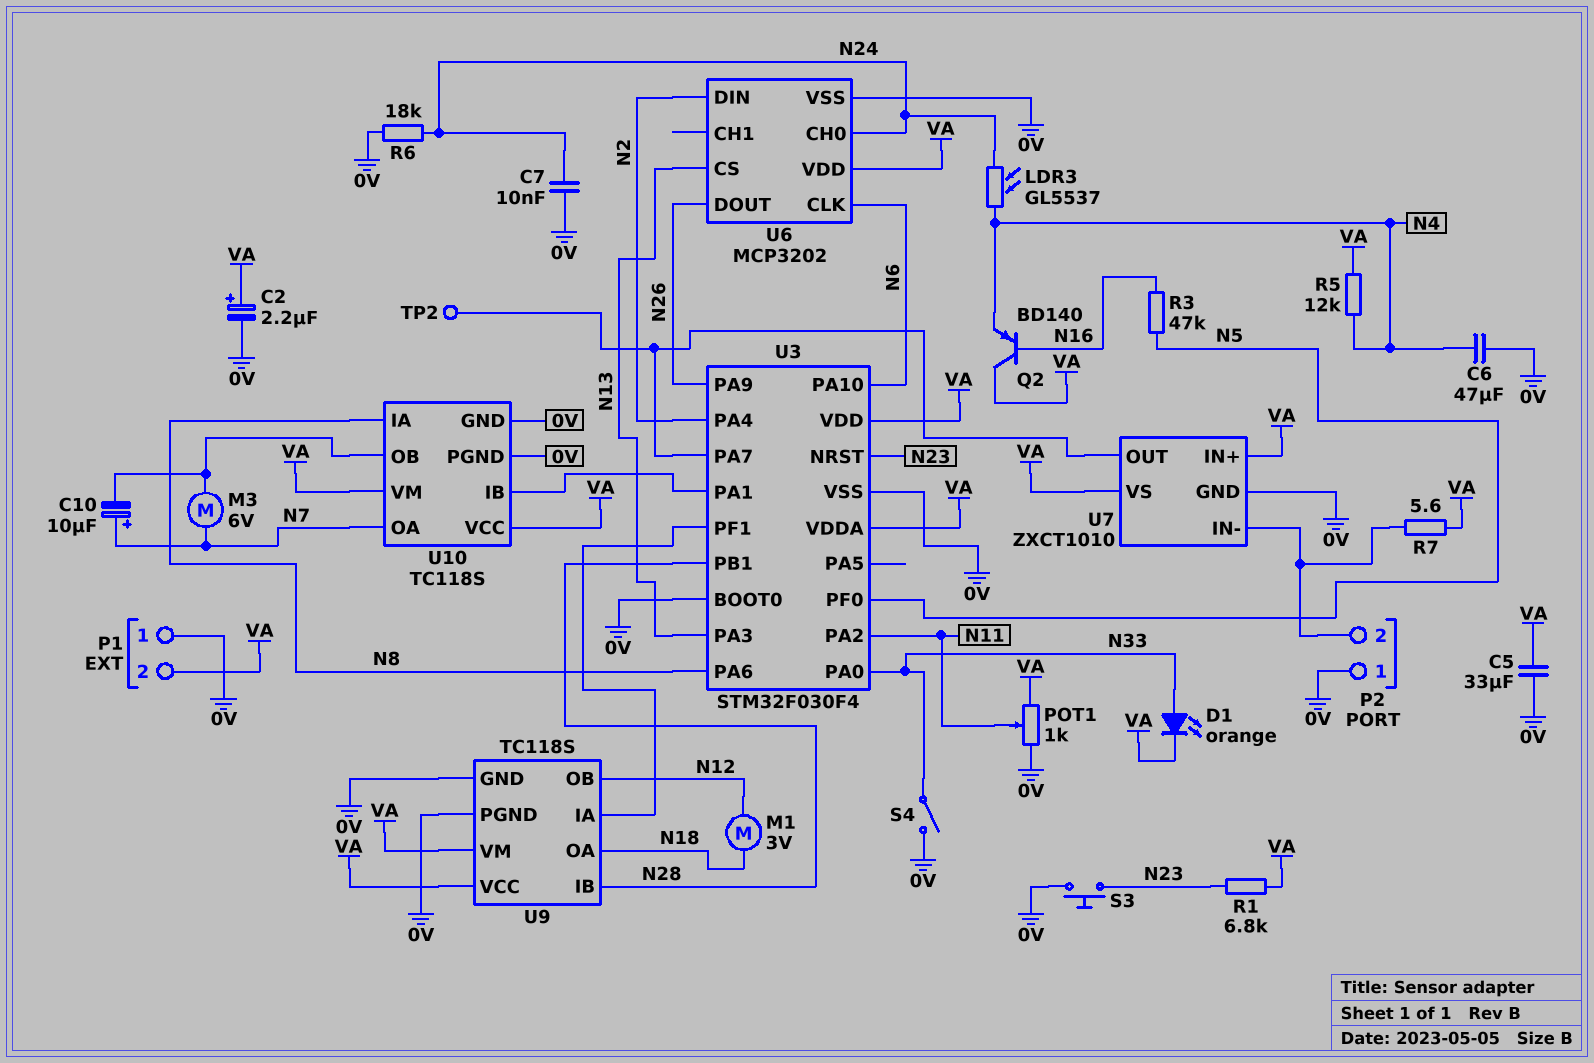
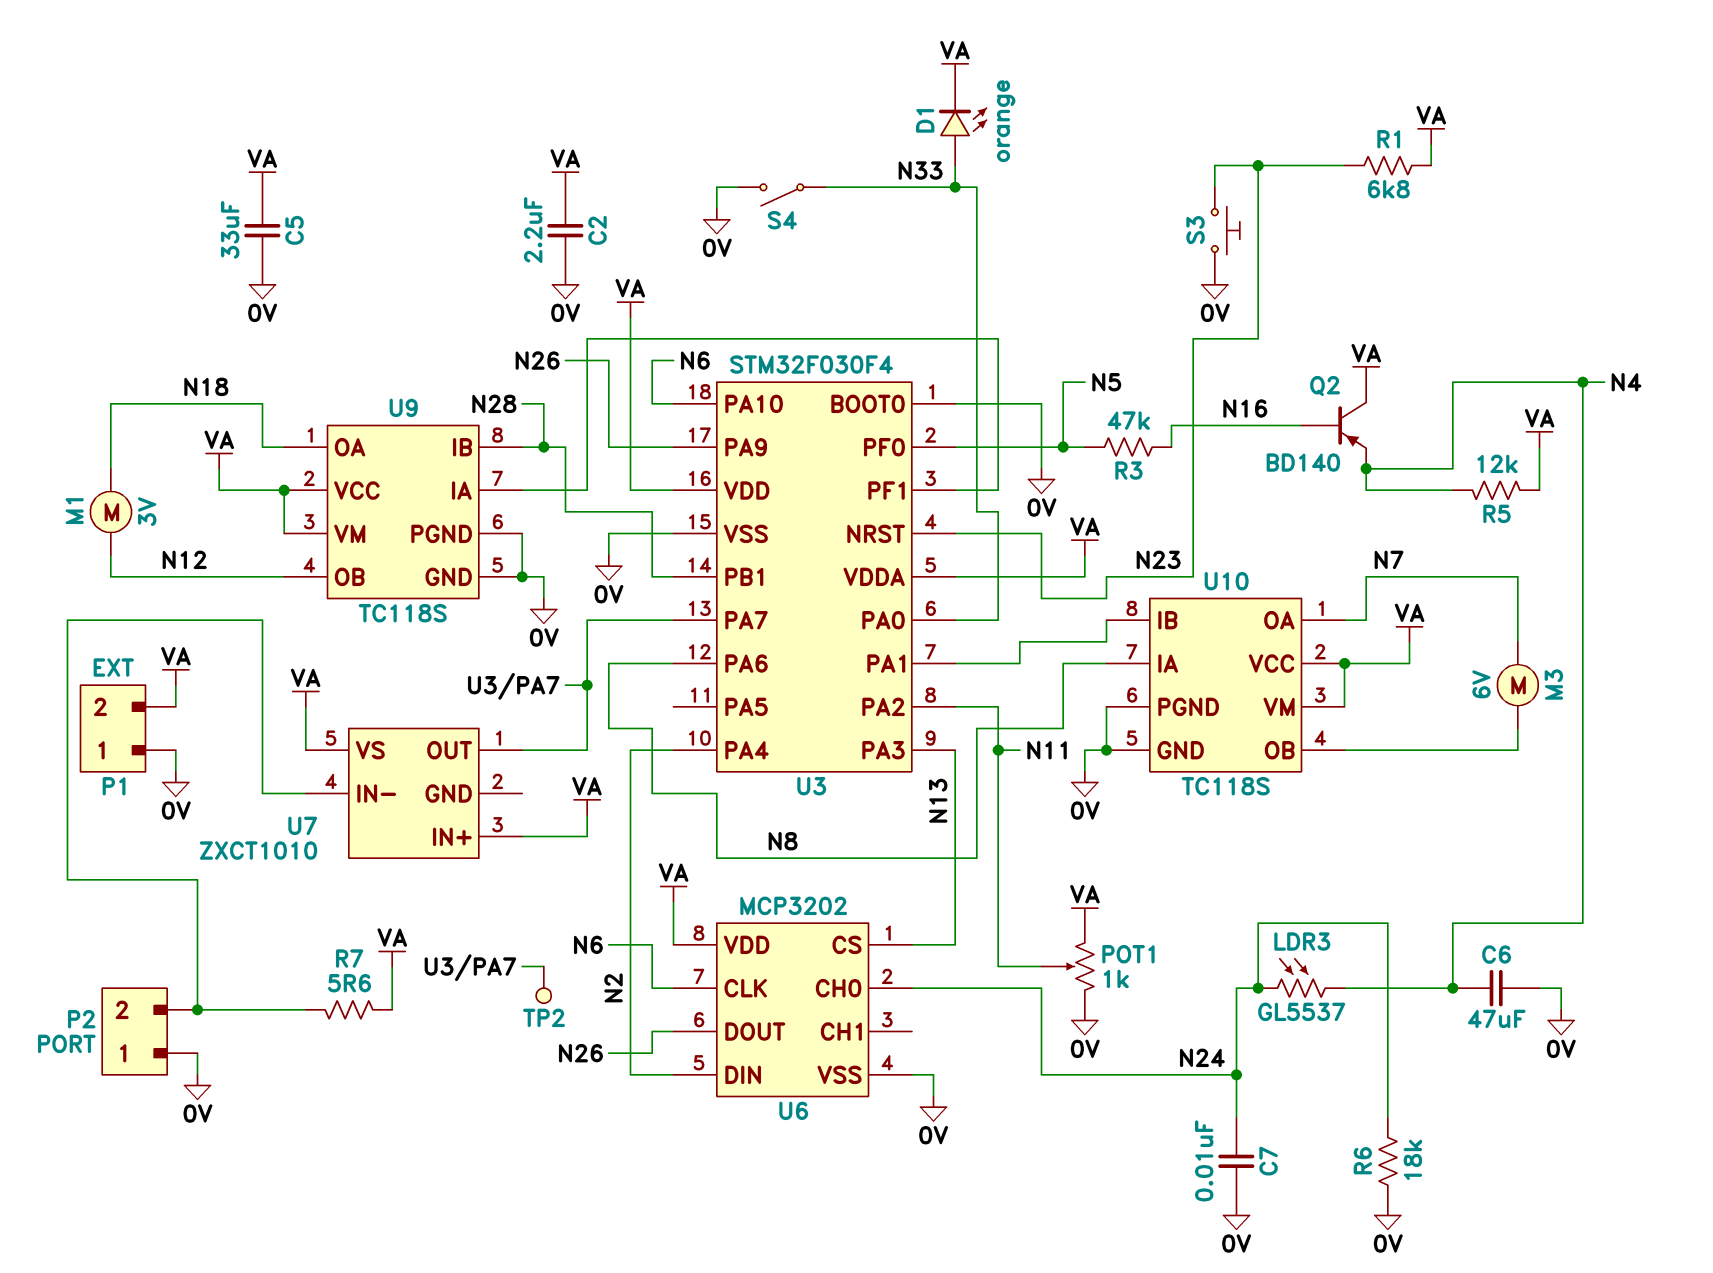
C2: 2.2uF (plus VA, minus 0V) -> 2.2uF (0V, VA)
C10: 10uF (plus N7, minus U10/OB) -> none
U7 pin GND: 0V -> none

